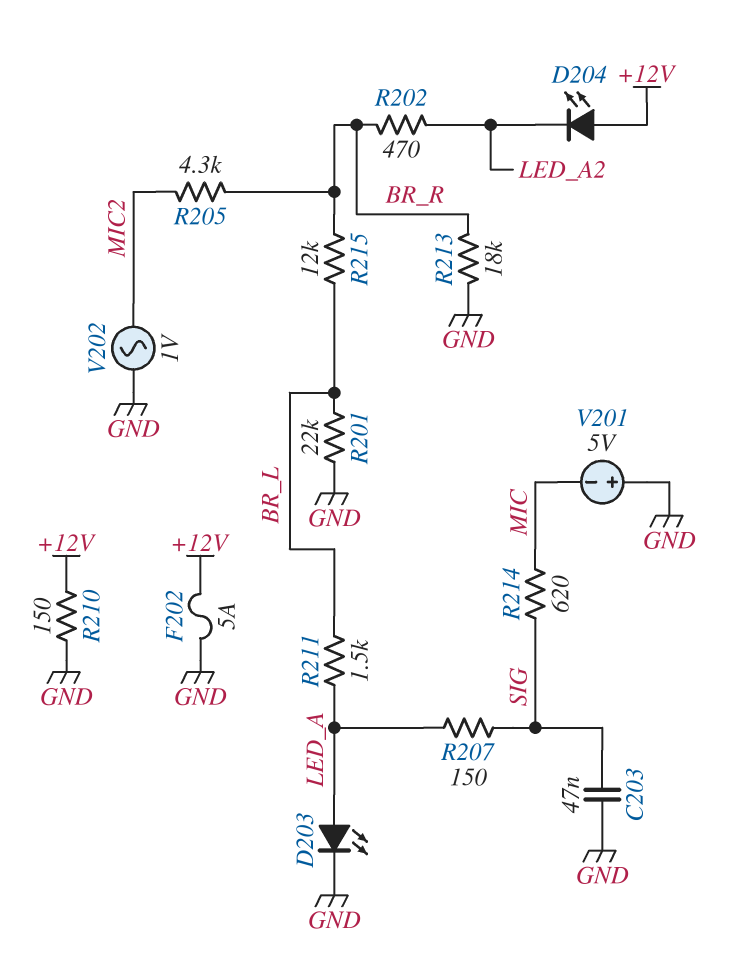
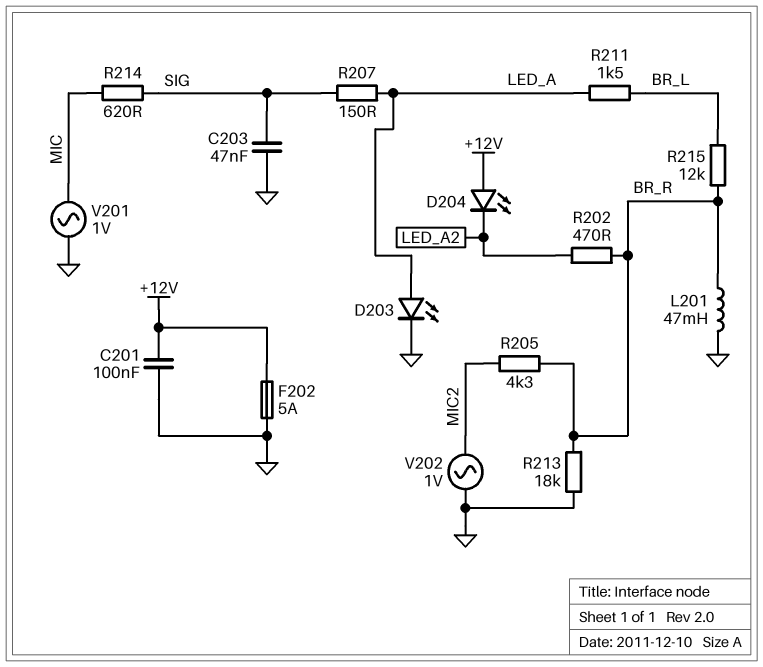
C201: none -> 100nF (+12V, GND)
L201: none -> 47mH (BR_R, GND)
R201: 22k (BR_L, GND) -> none
R210: 150 (+12V, GND) -> none
V201: 5V (plus GND, minus MIC) -> AC 1V (GND, MIC)

